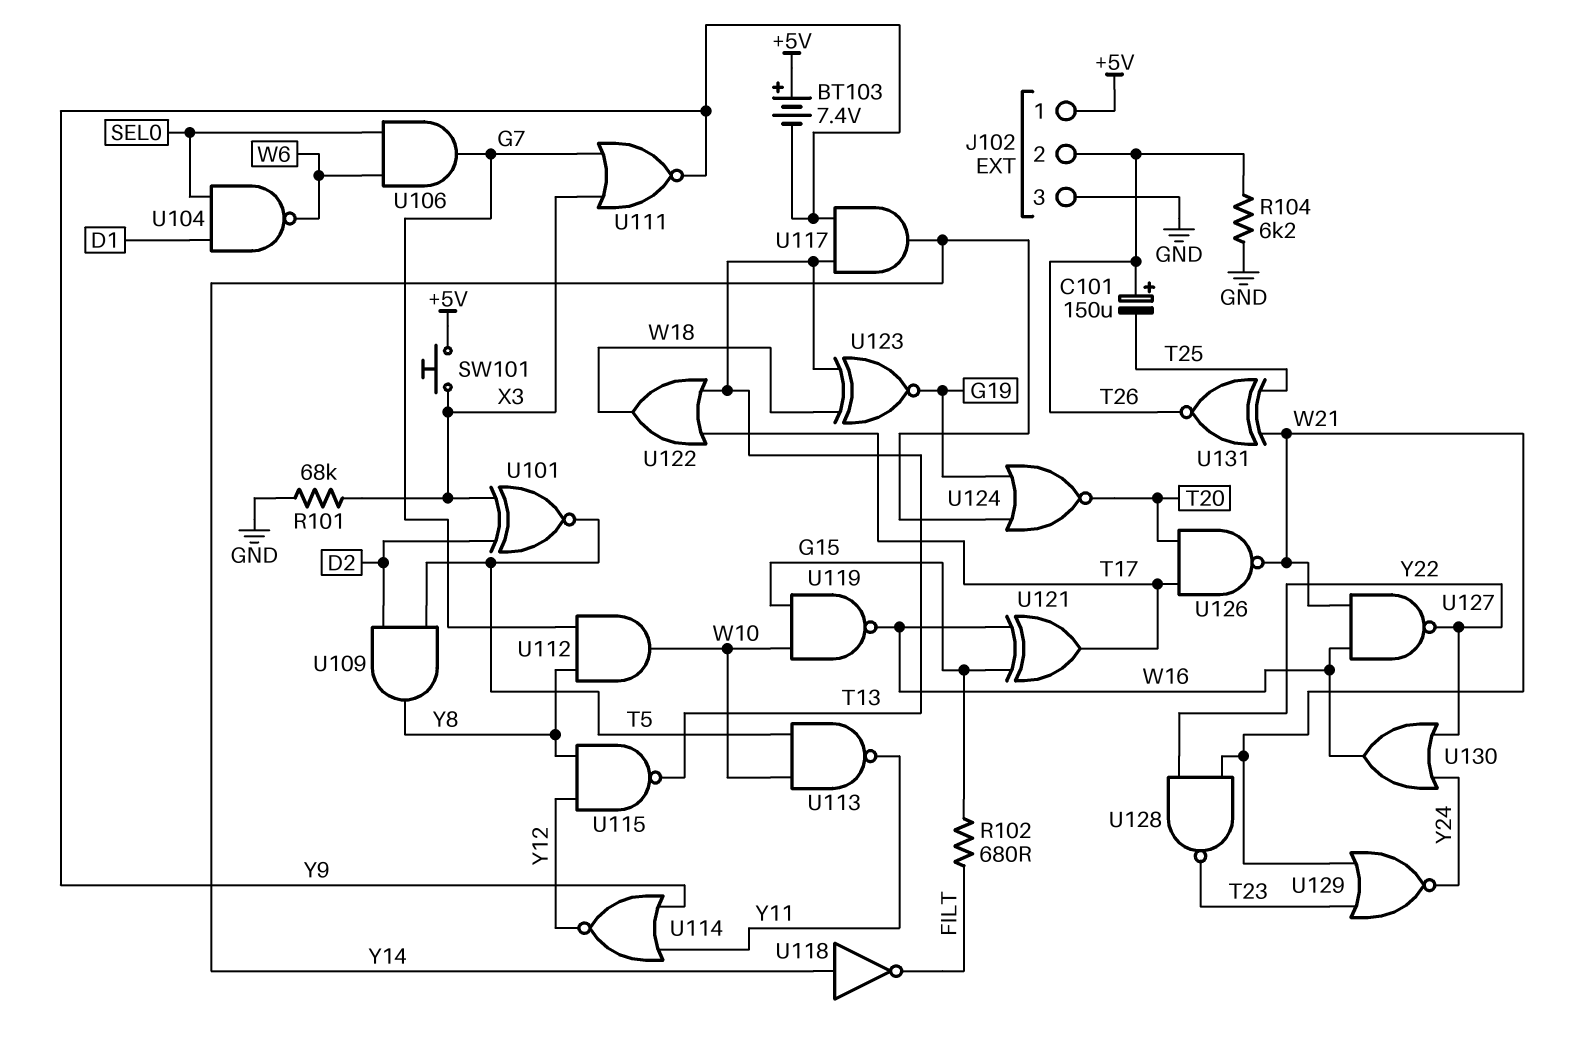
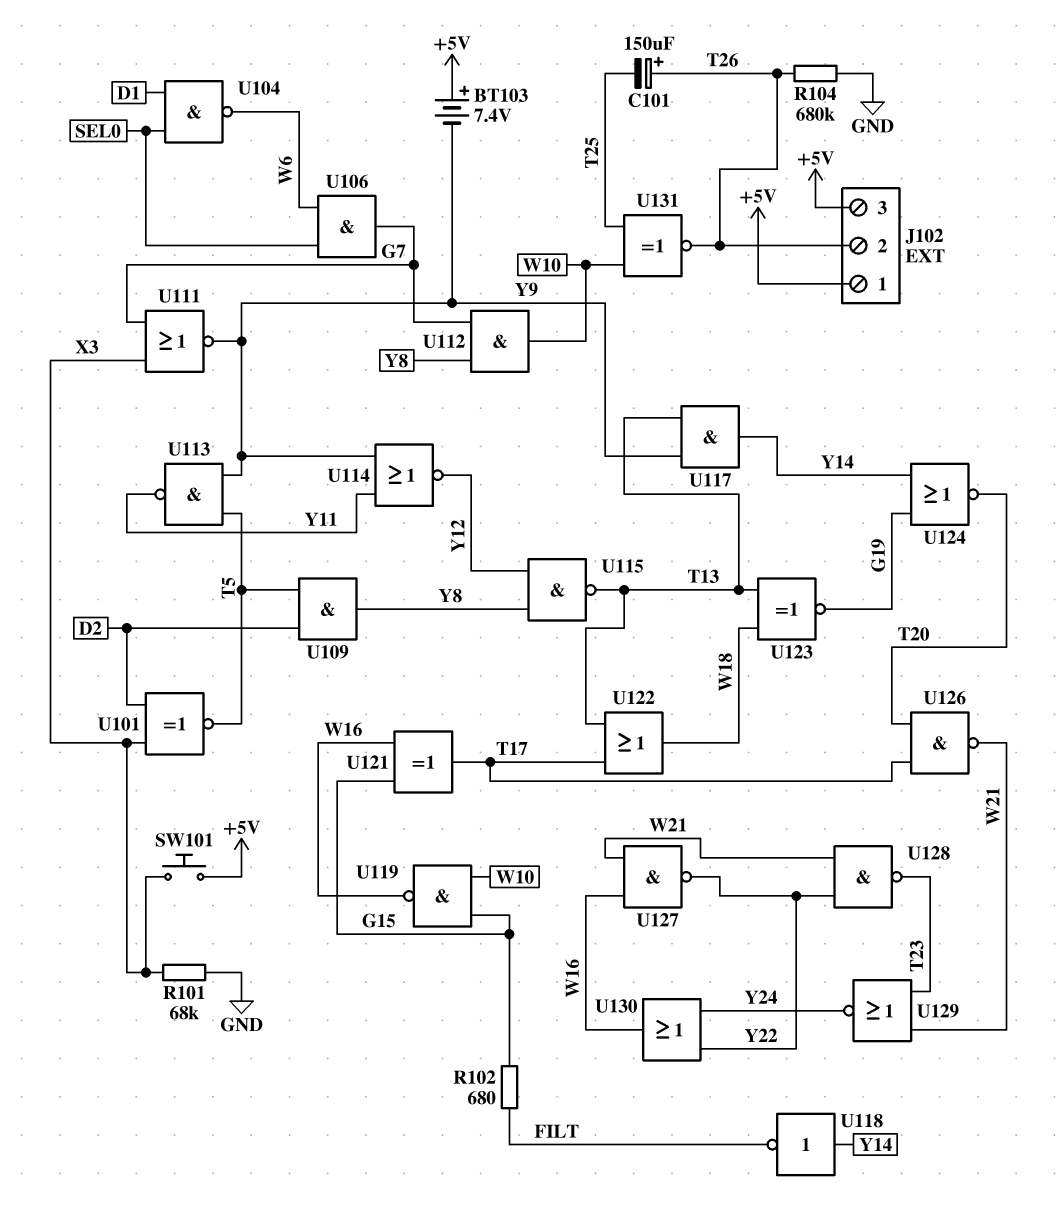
J102 pin 3: GND -> +5V
R104: 6.2k (GND, T26) -> 680k (GND, T26)
U113: NAND (in T5, in W10, out Y11) -> NAND (in T5, in Y9, out Y11)
U131: XNOR (in T25, in W21, out T26) -> XNOR (in T25, in W10, out T26)

